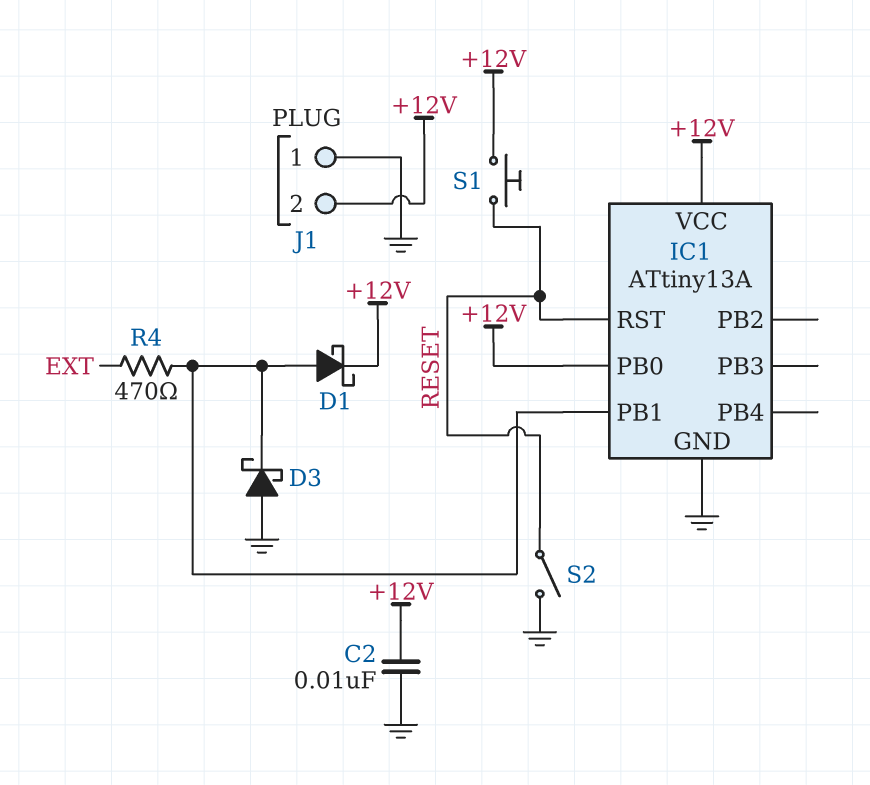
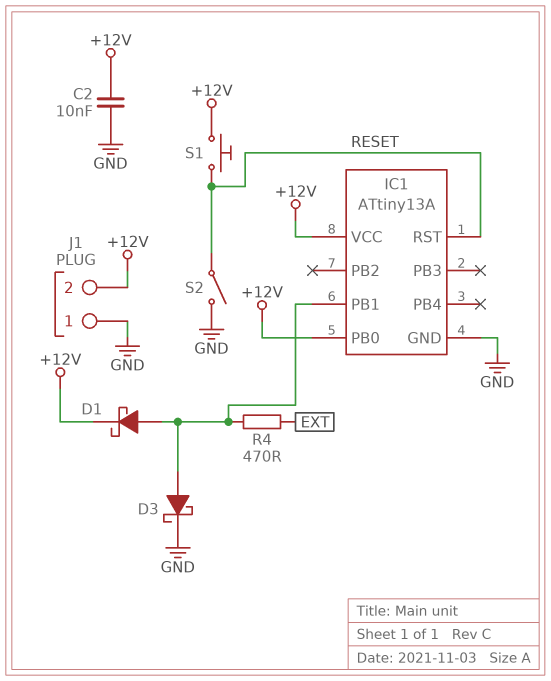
D3: schottky (A GND, K IC1/PB1) -> schottky (A IC1/PB1, K GND)

